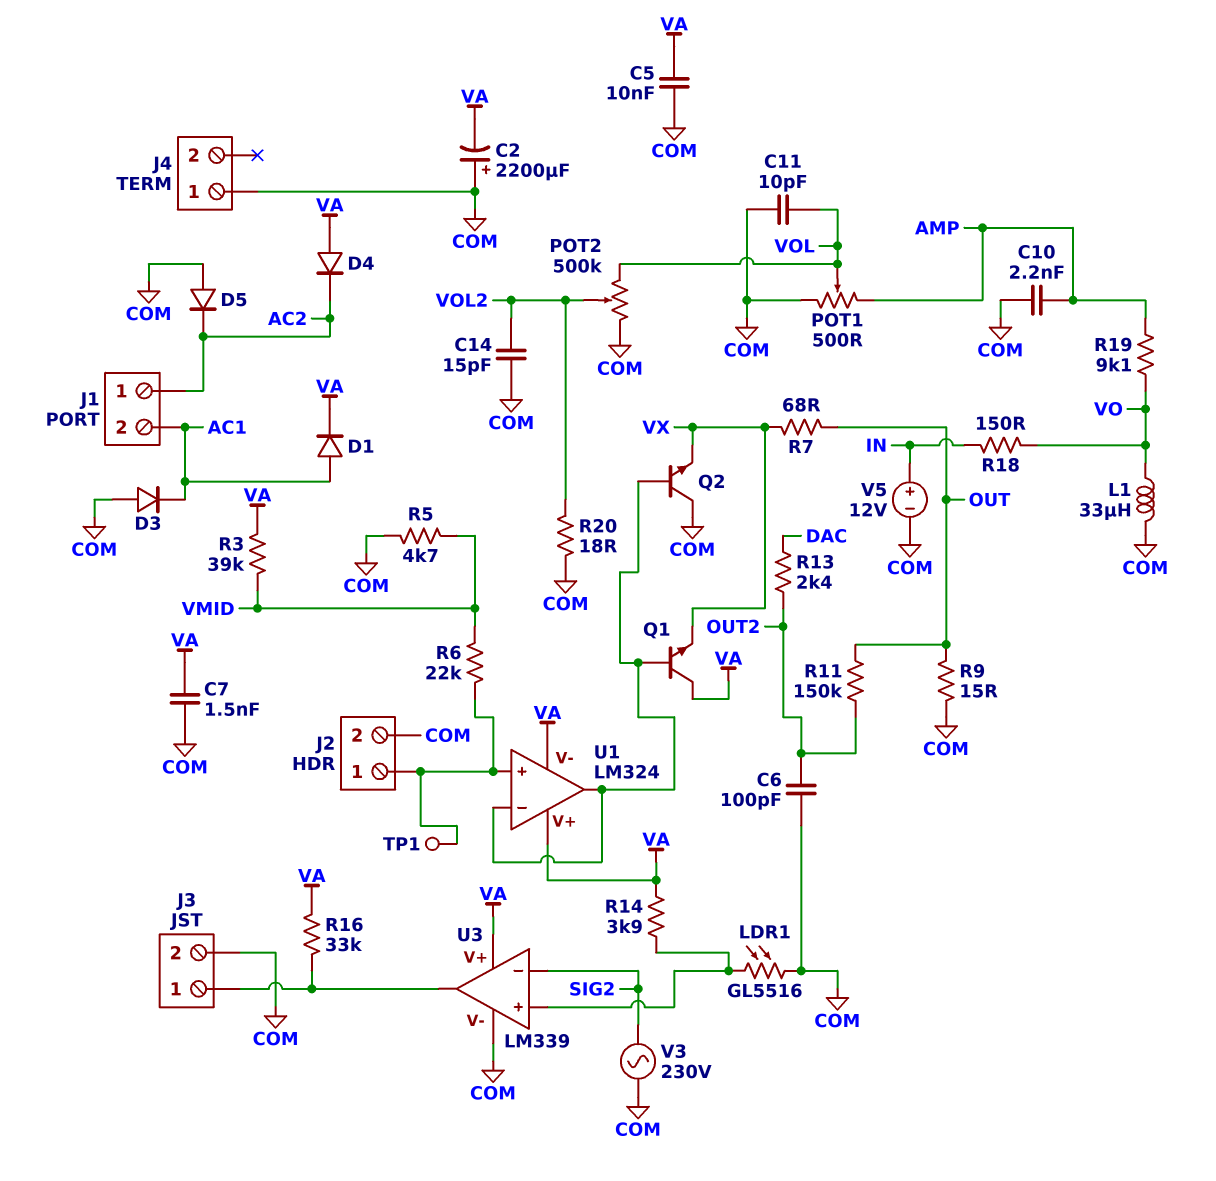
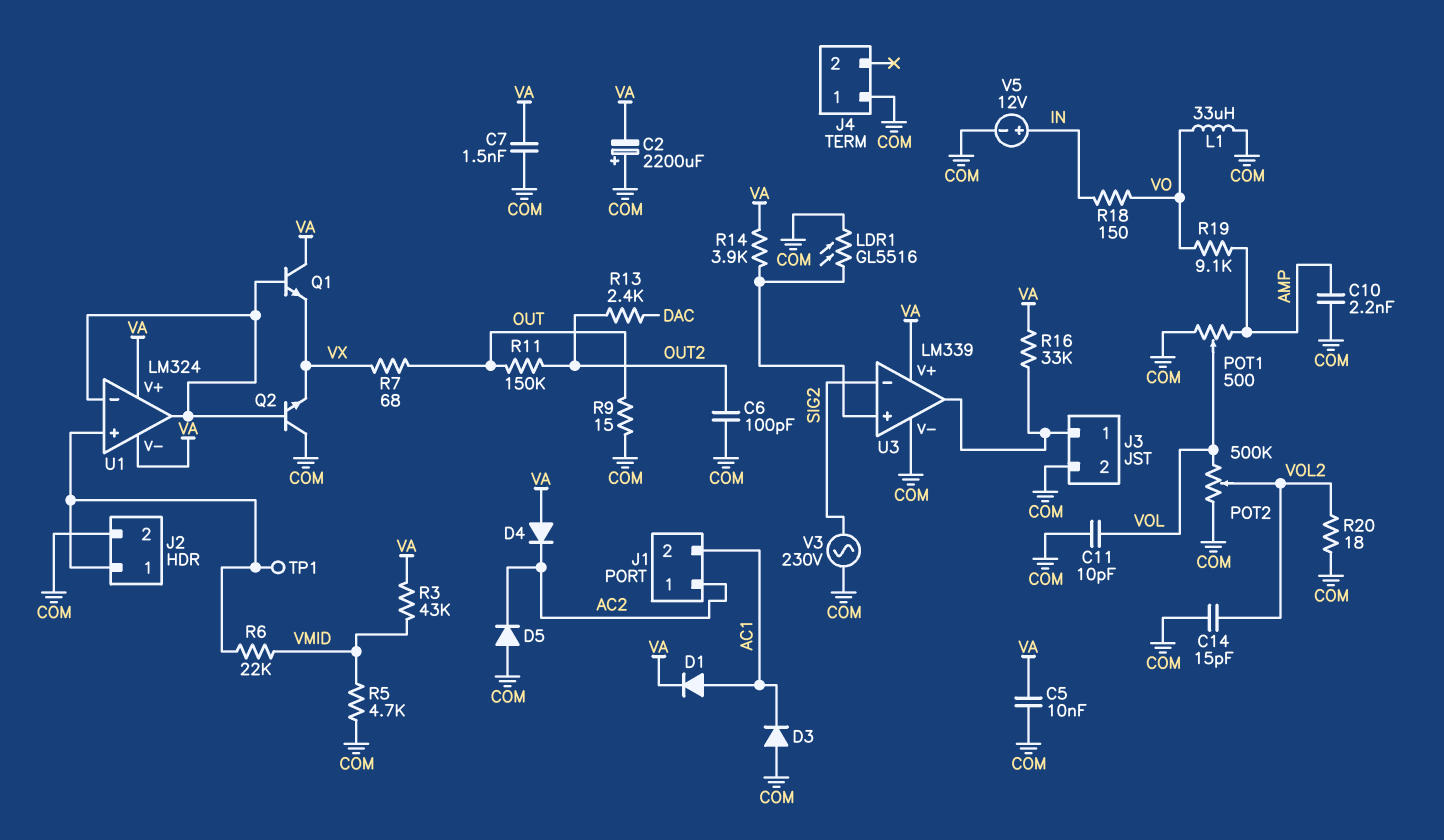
R3: 39k (VA, VMID) -> 43k (VA, VMID)

